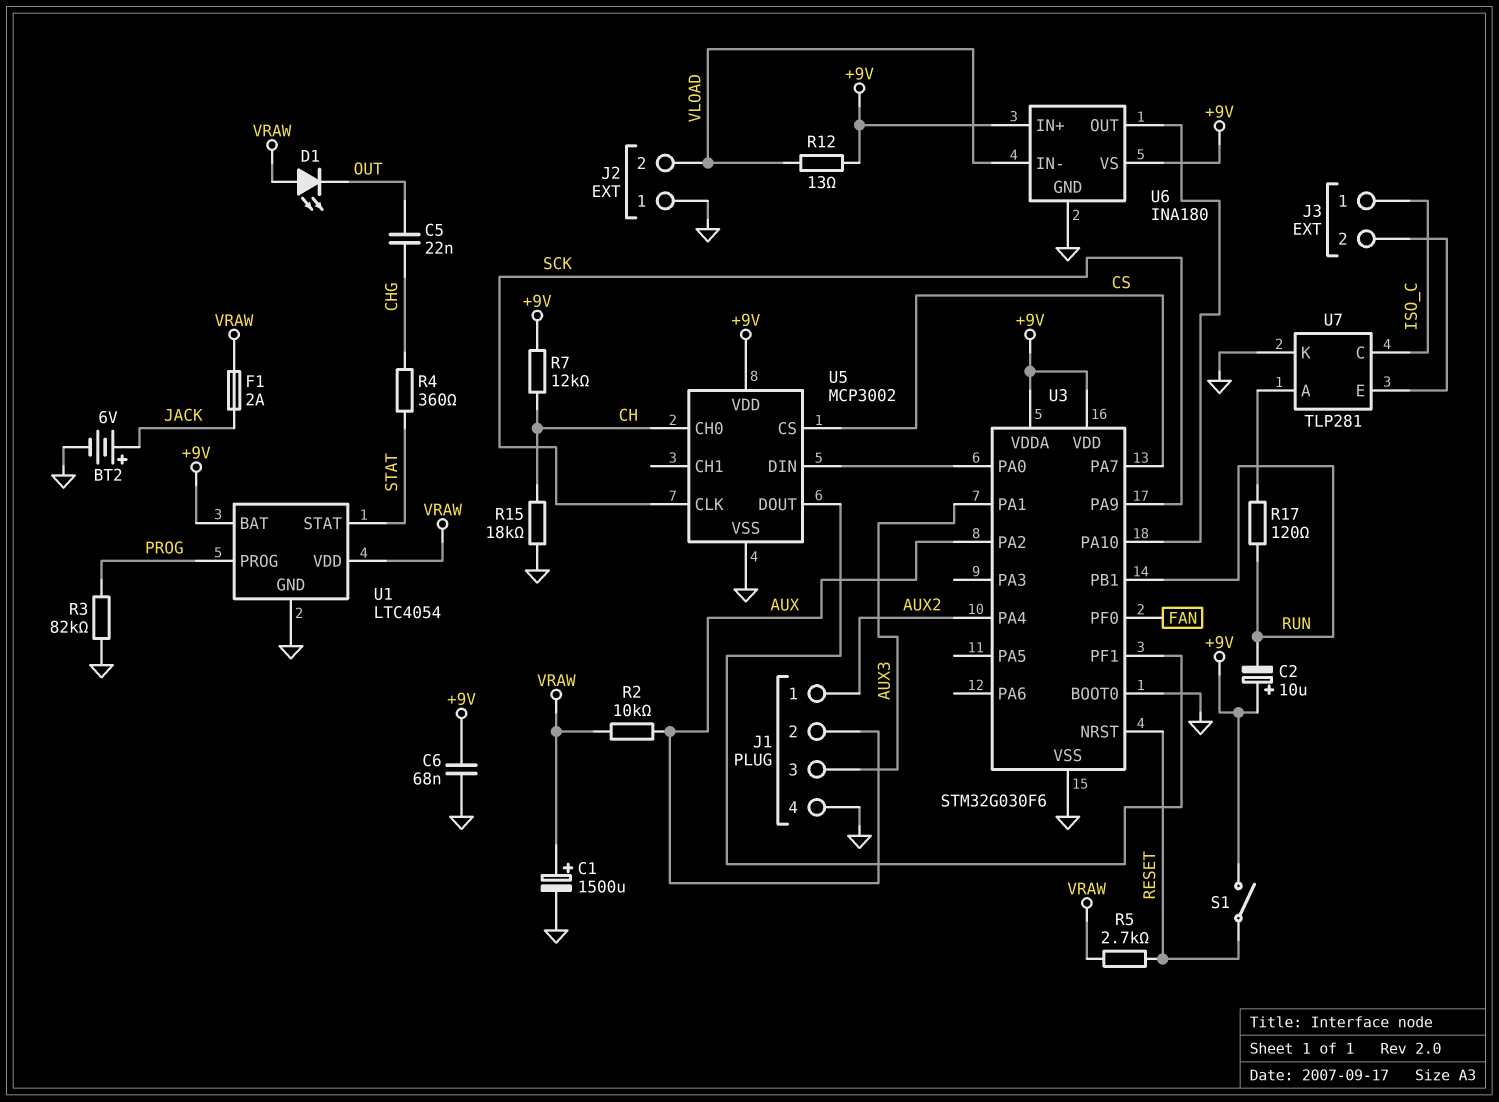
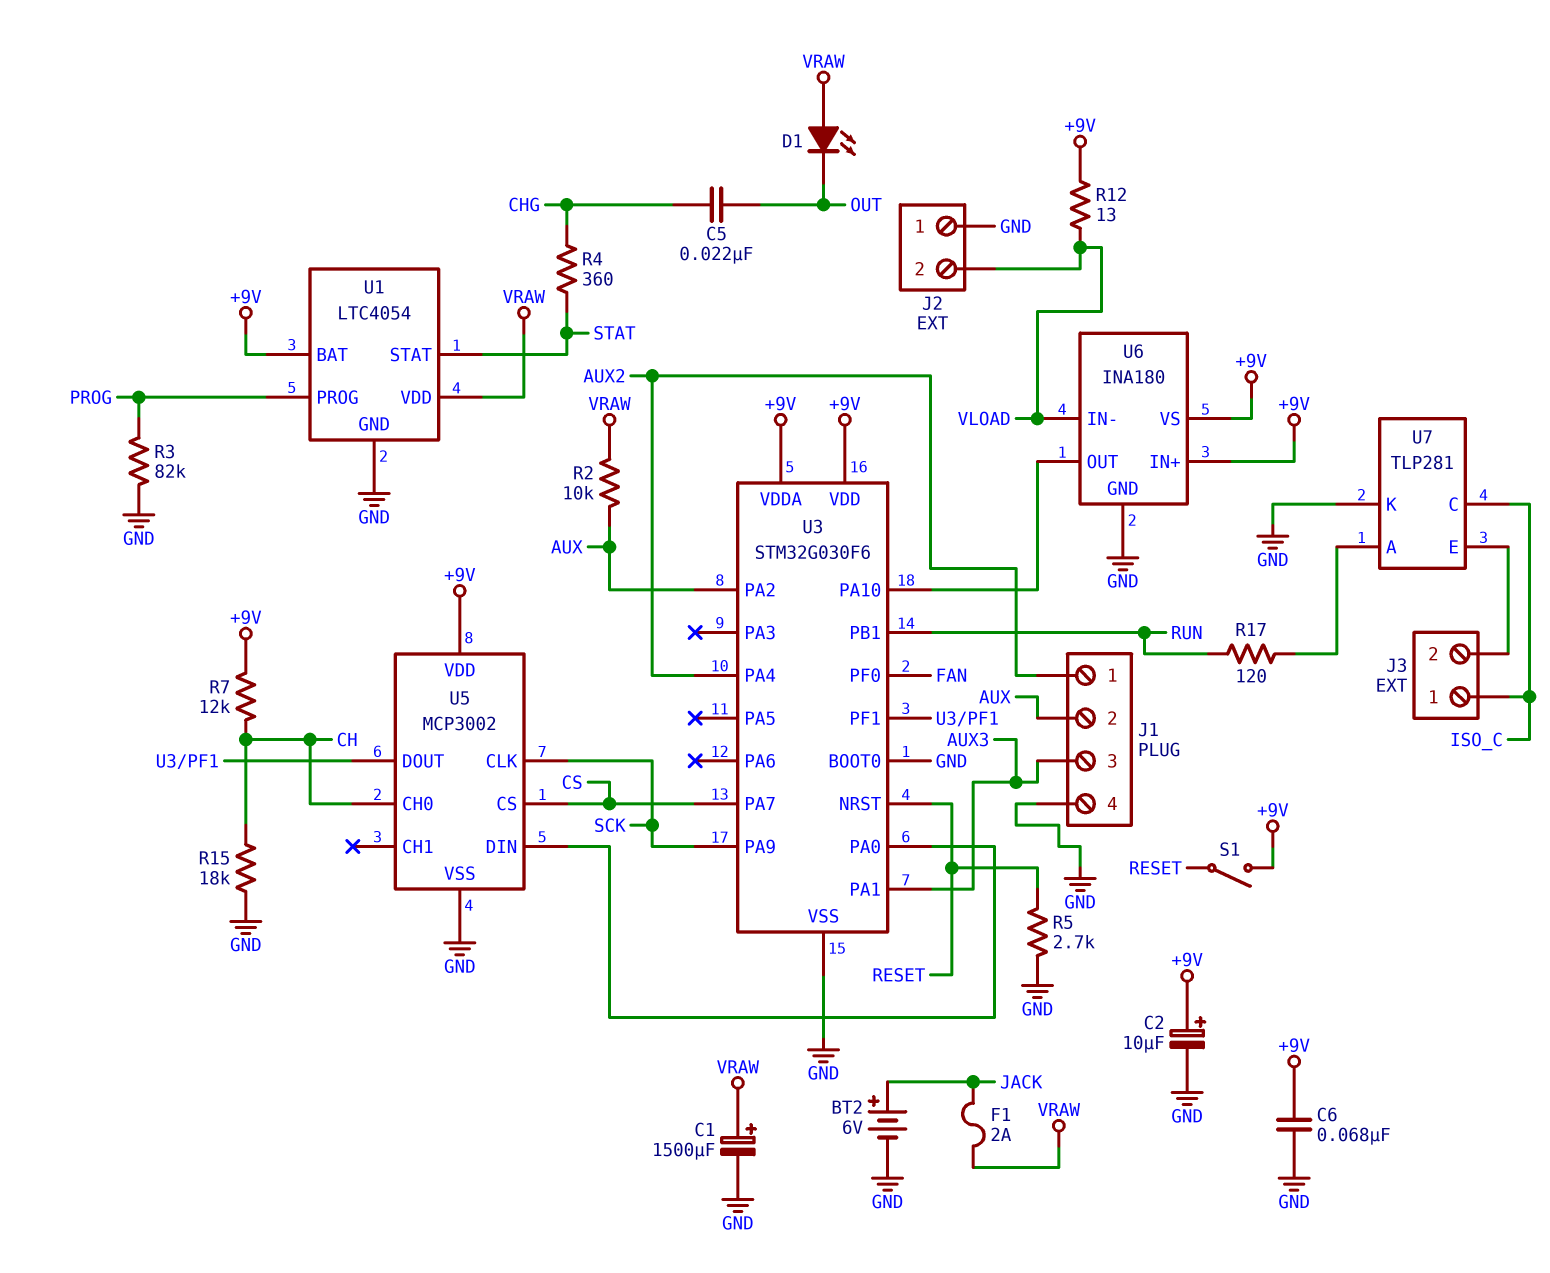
C2: 10uF (plus +9V, minus RUN) -> 10uF (plus +9V, minus GND)
R5: 2.7k (RESET, VRAW) -> 2.7k (GND, RESET)

